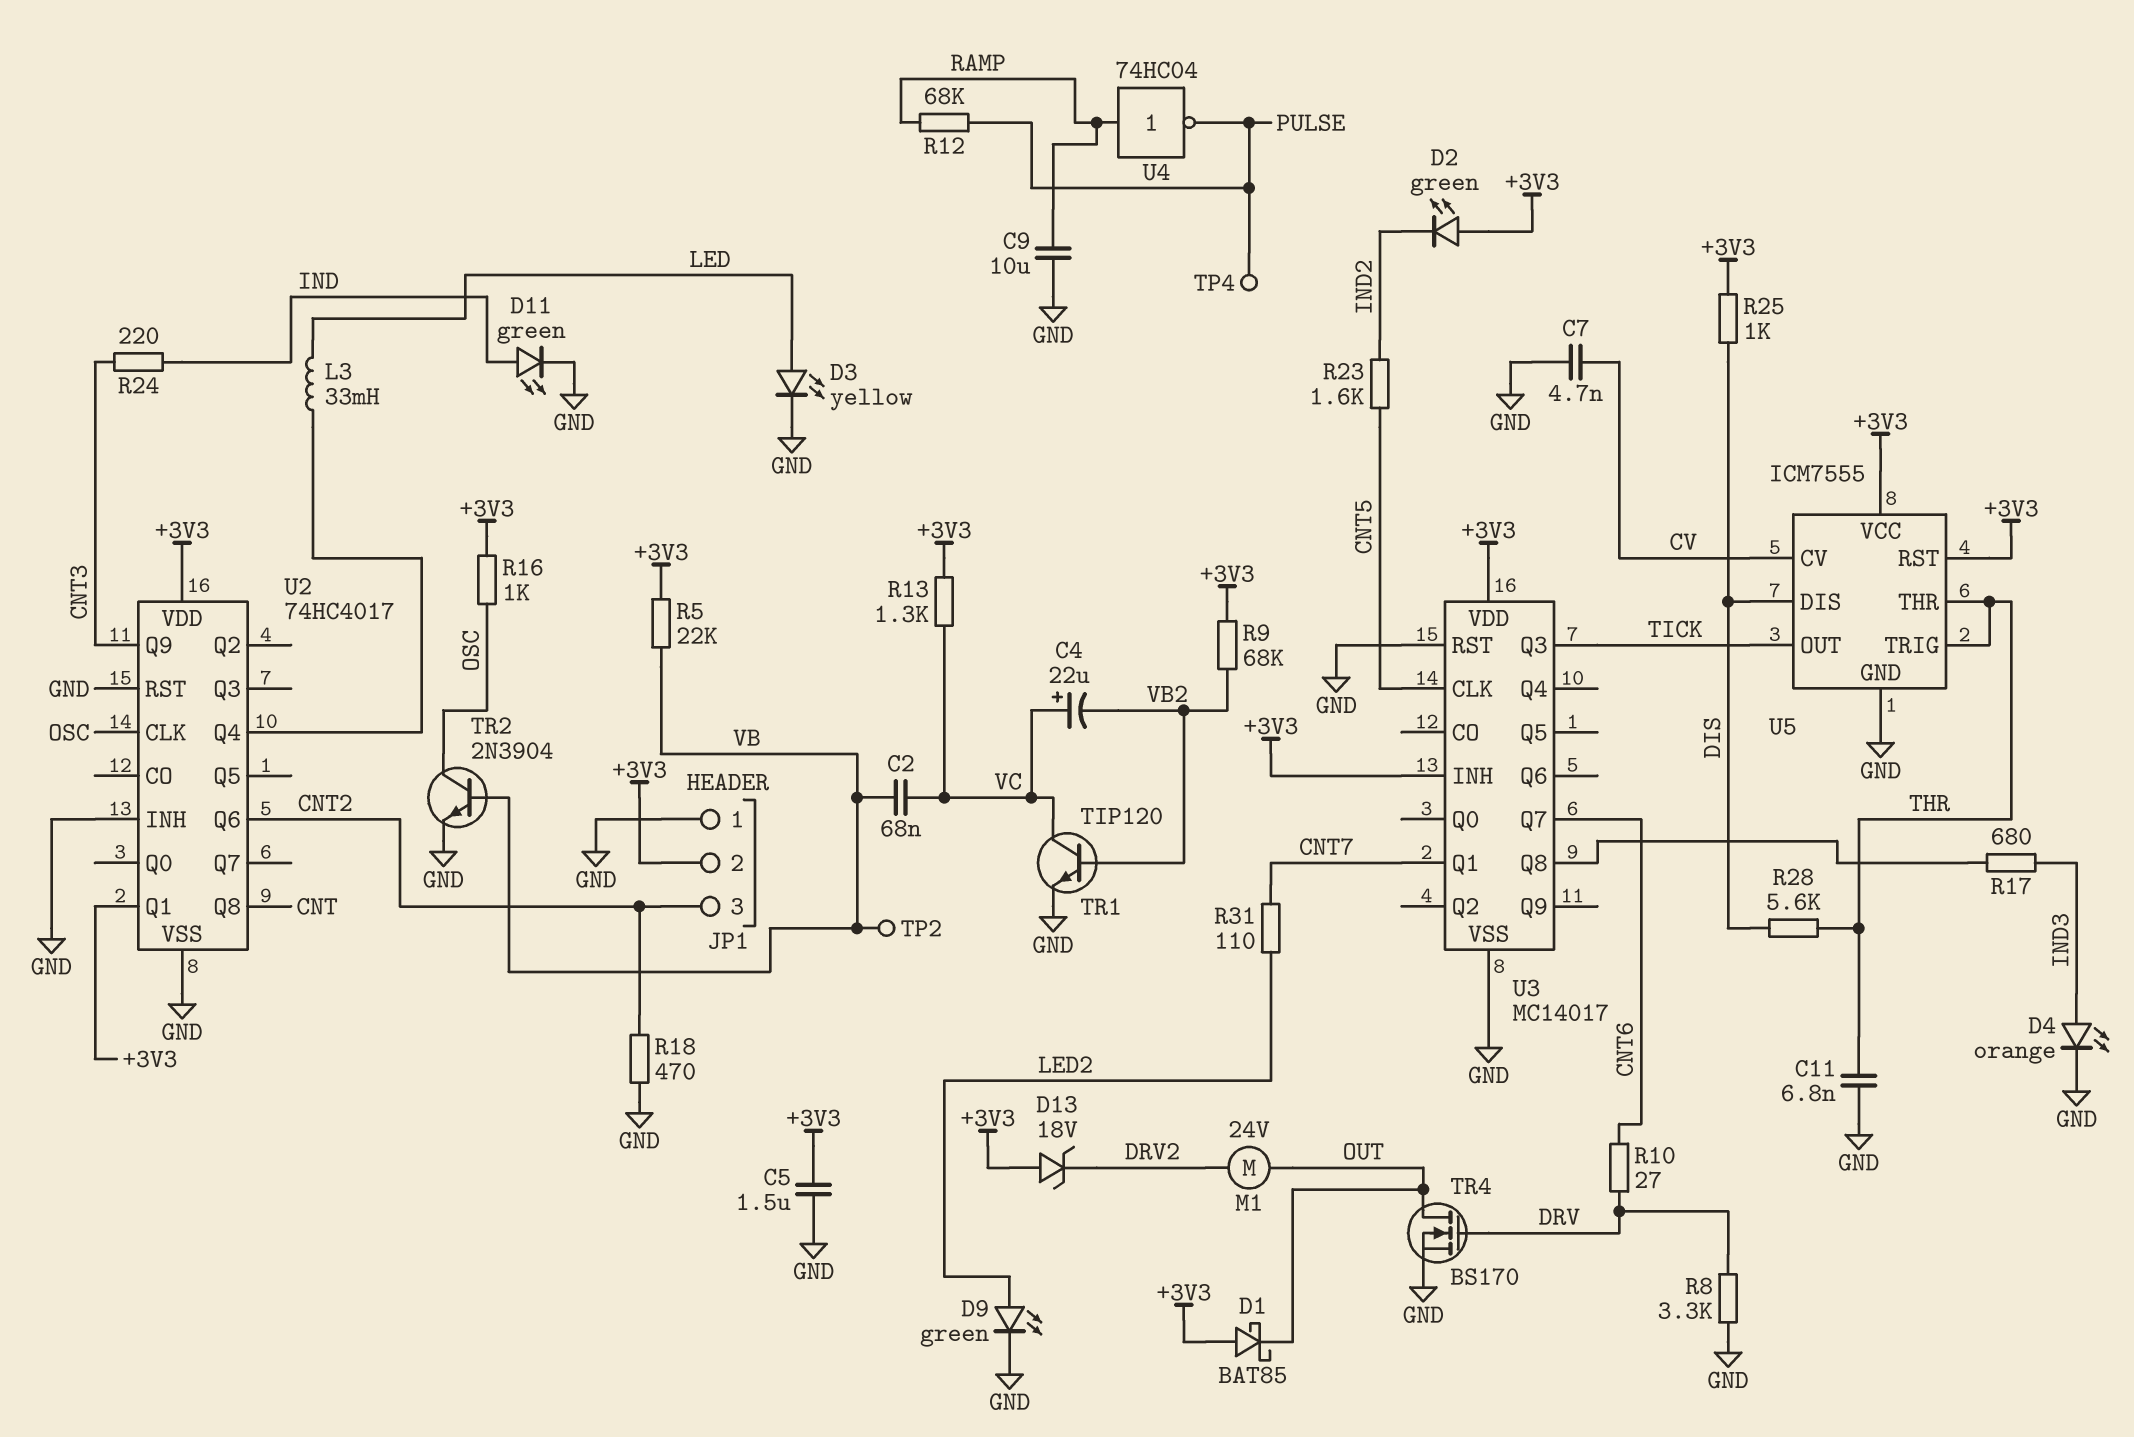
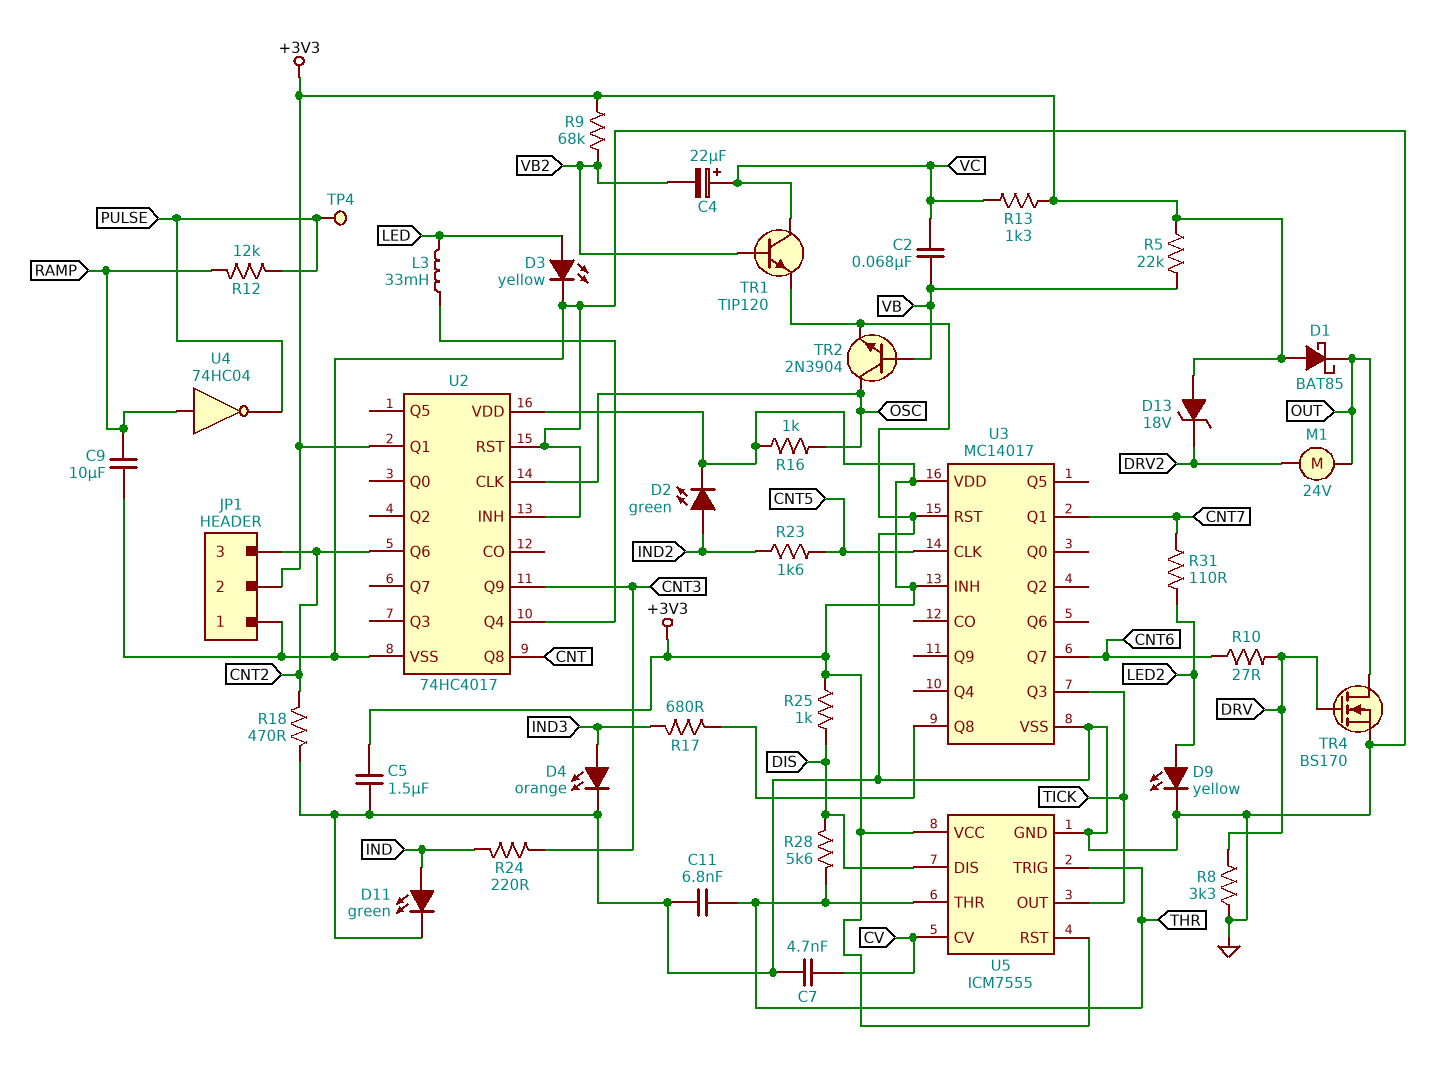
D2: LED green (A +3V3, K IND2) -> LED green (A IND2, K +3V3)
D9: LED green (A LED2, K GND) -> LED yellow (A LED2, K GND)
R12: 68k (PULSE, RAMP) -> 12k (PULSE, RAMP)
TP2: test point (VB) -> none

